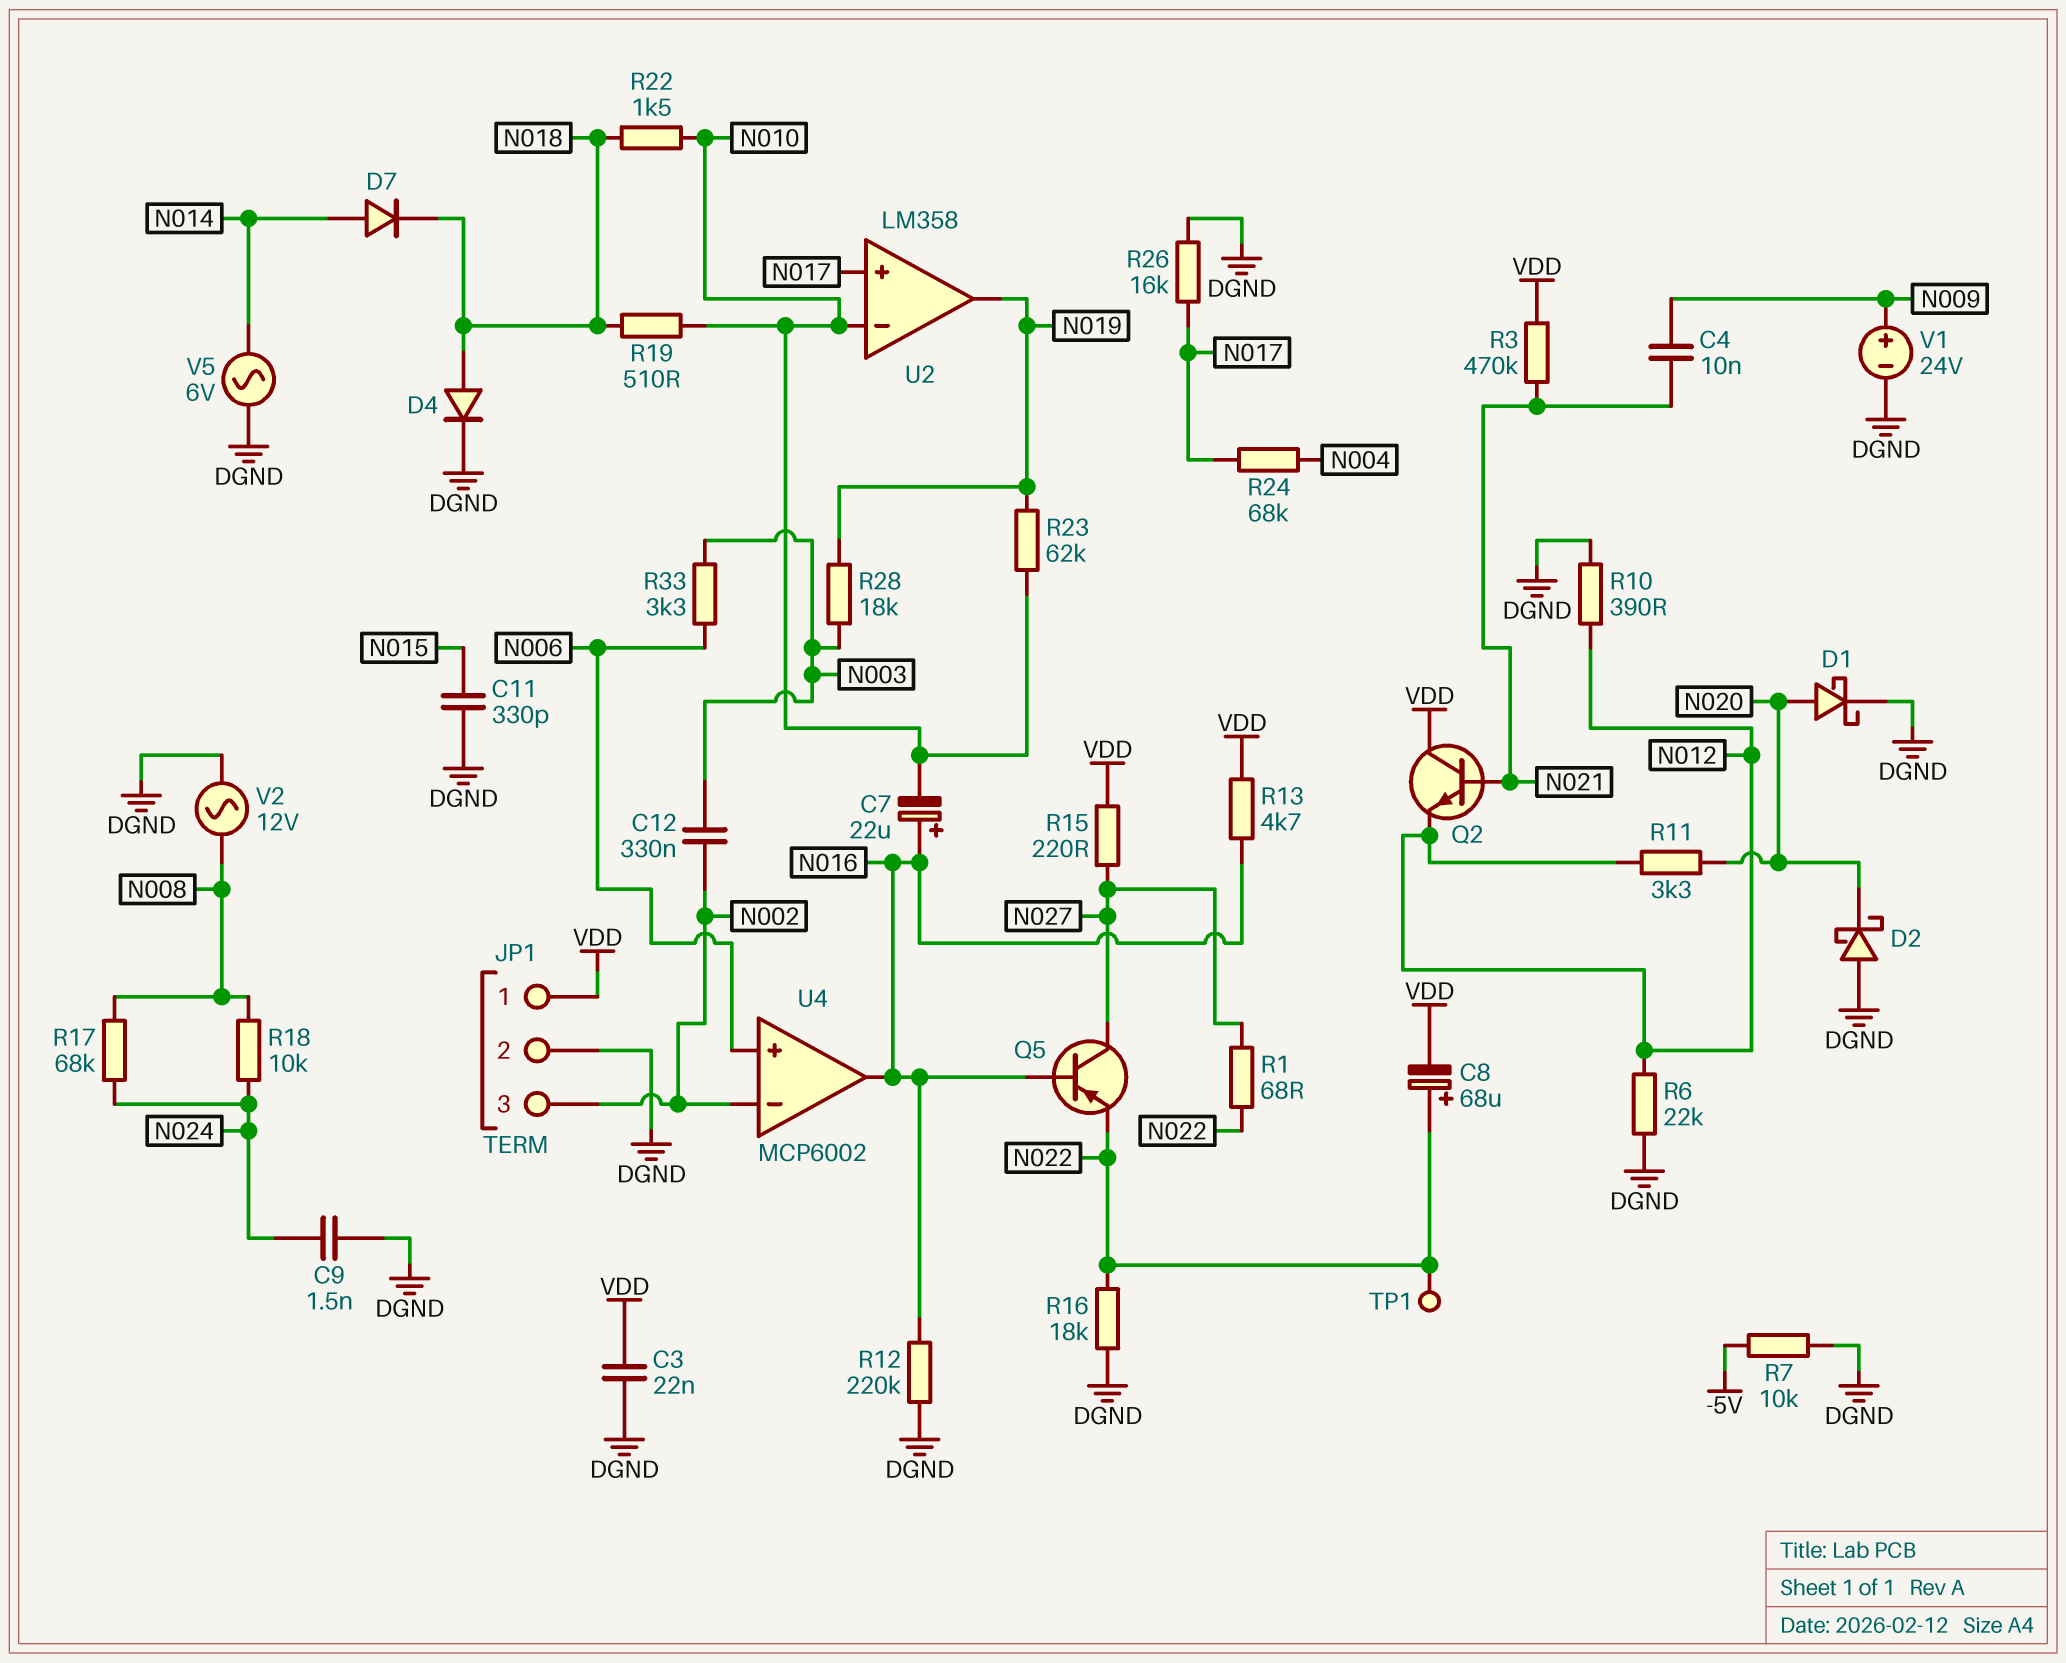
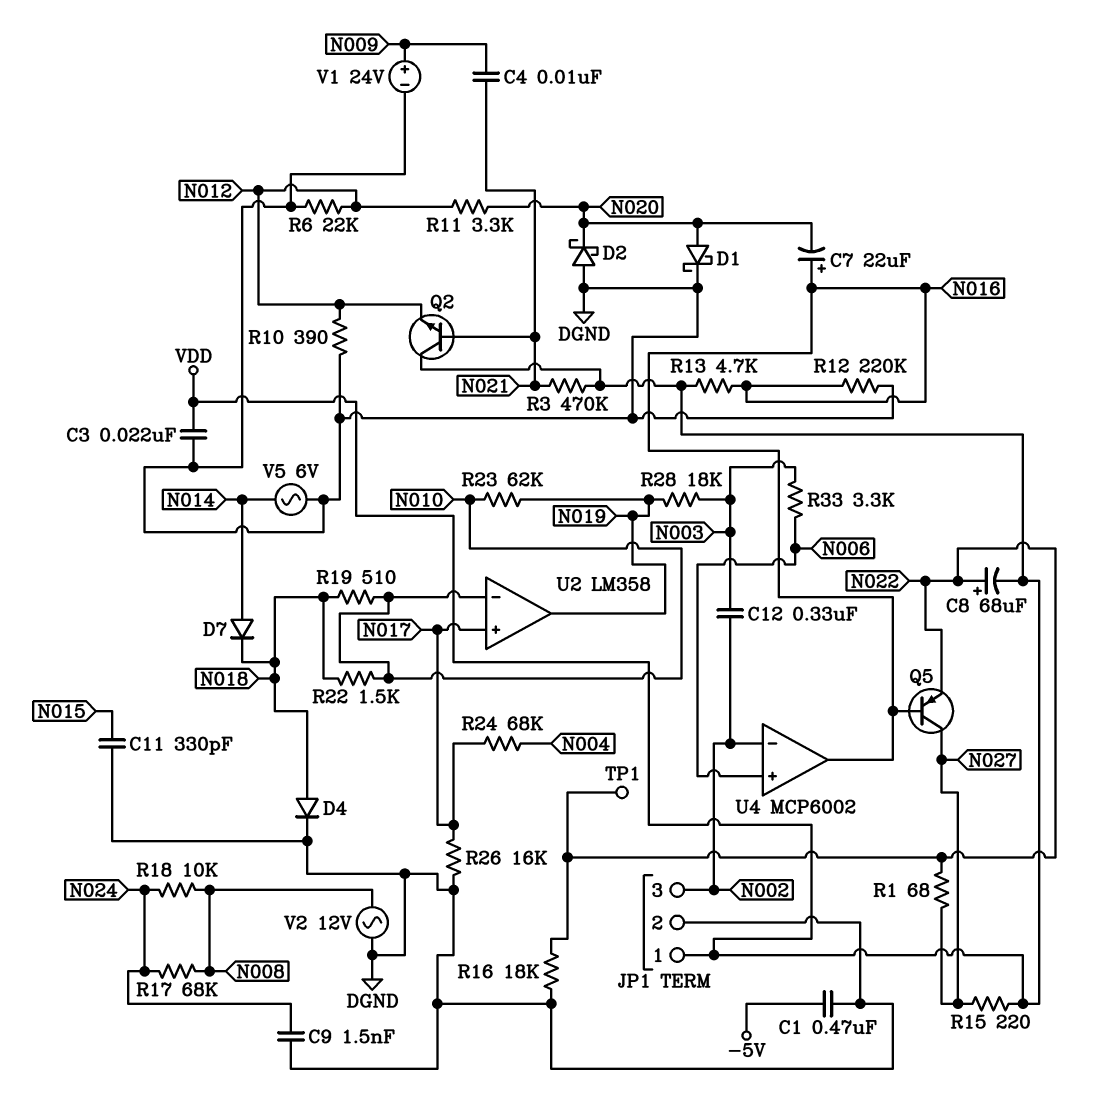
C1: none -> 470nF (-5V, DGND)
C7: 22uF (plus N016, minus N010) -> 22uF (plus N016, minus N020)
R7: 10k (-5V, DGND) -> none

